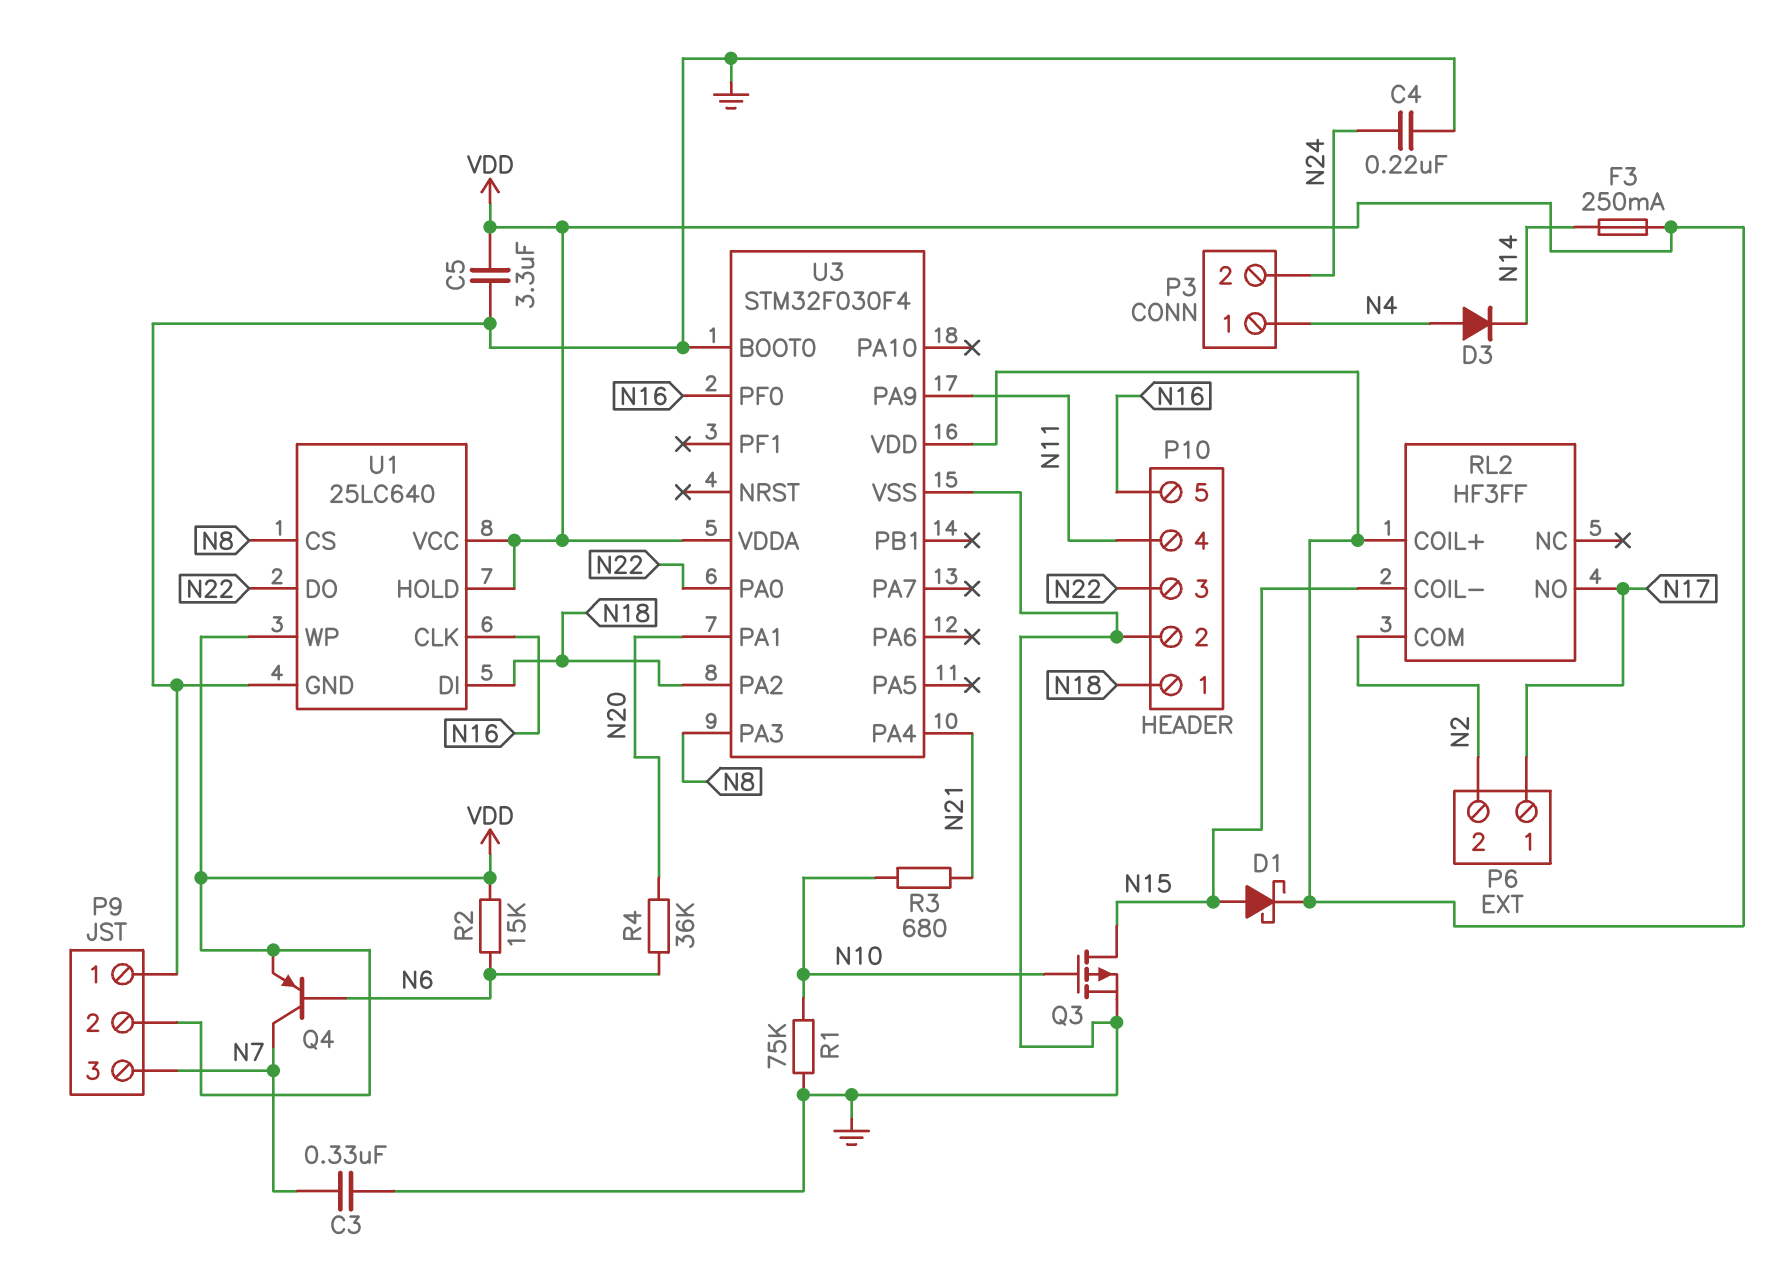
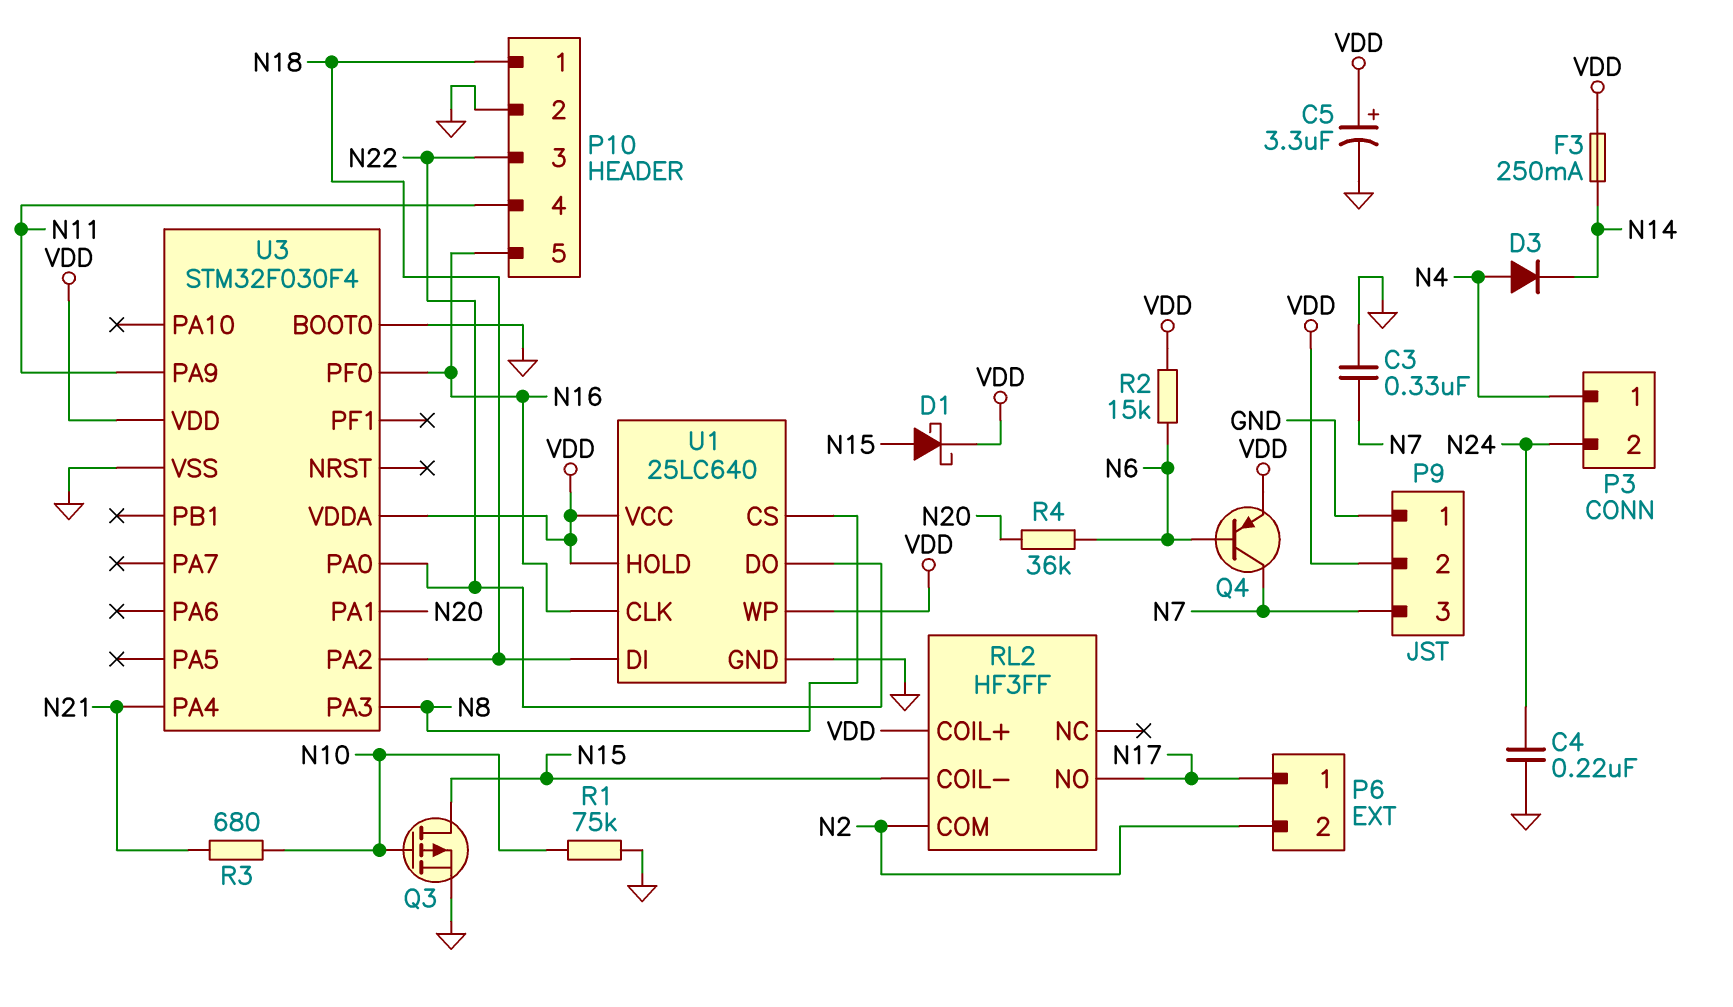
C5: 3.3uF (GND, VDD) -> 3.3uF (plus VDD, minus GND)

